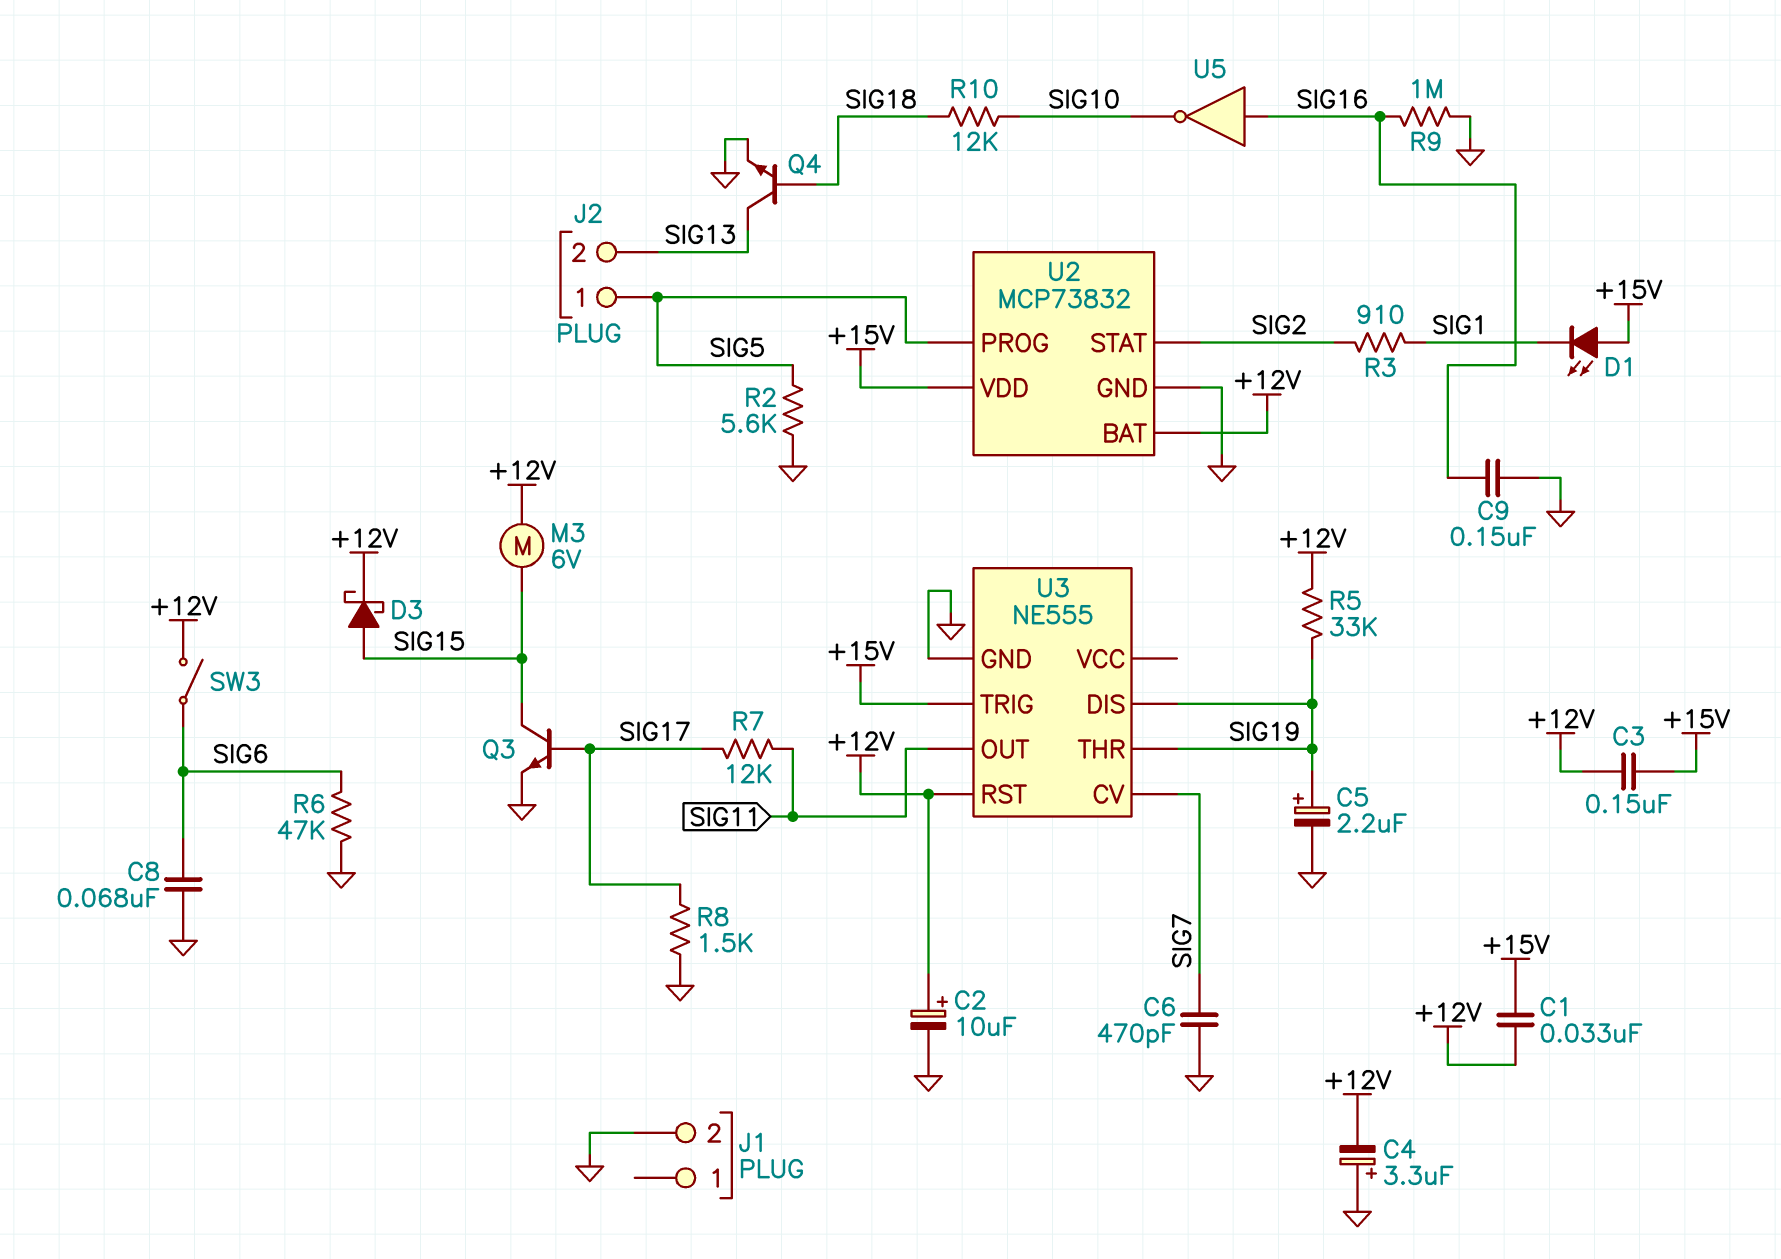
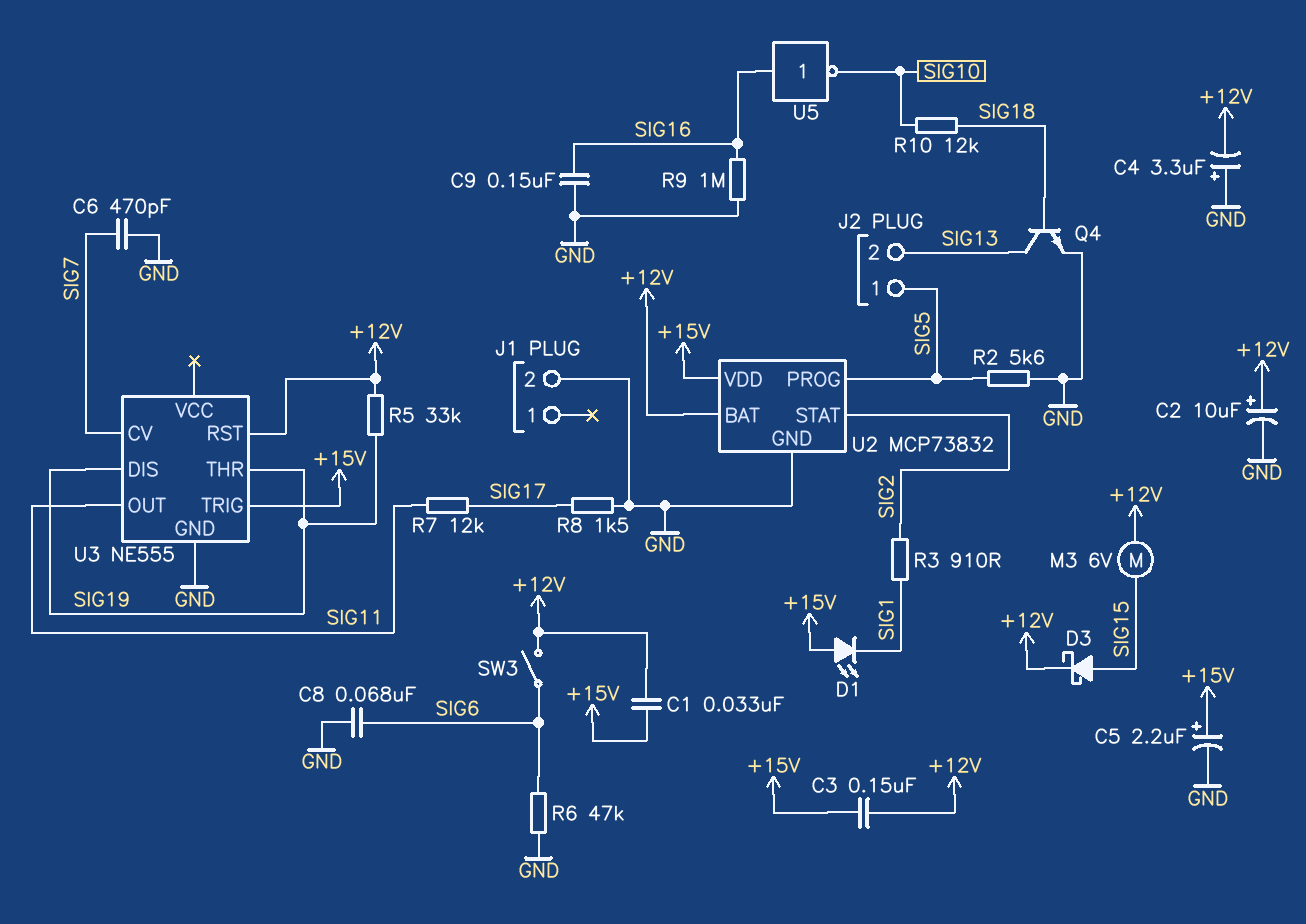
C5: 2.2uF (plus SIG19, minus GND) -> 2.2uF (plus +15V, minus GND)
Q3: NPN (B SIG17, C SIG15, E GND) -> none

